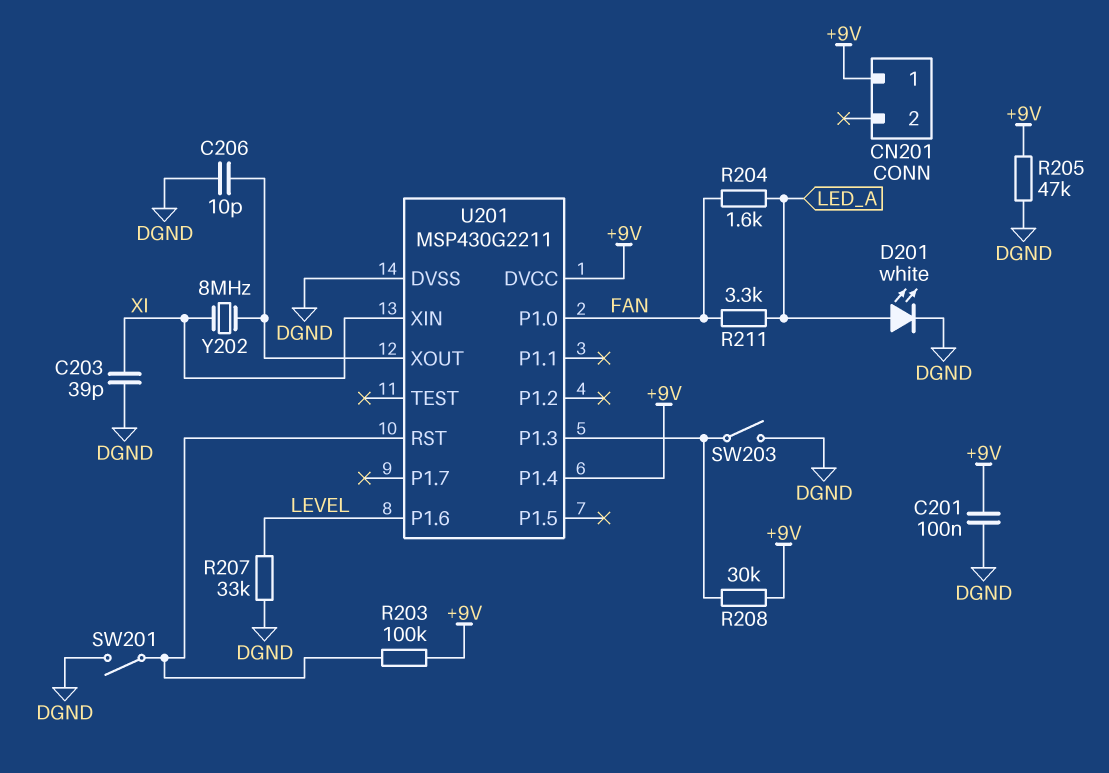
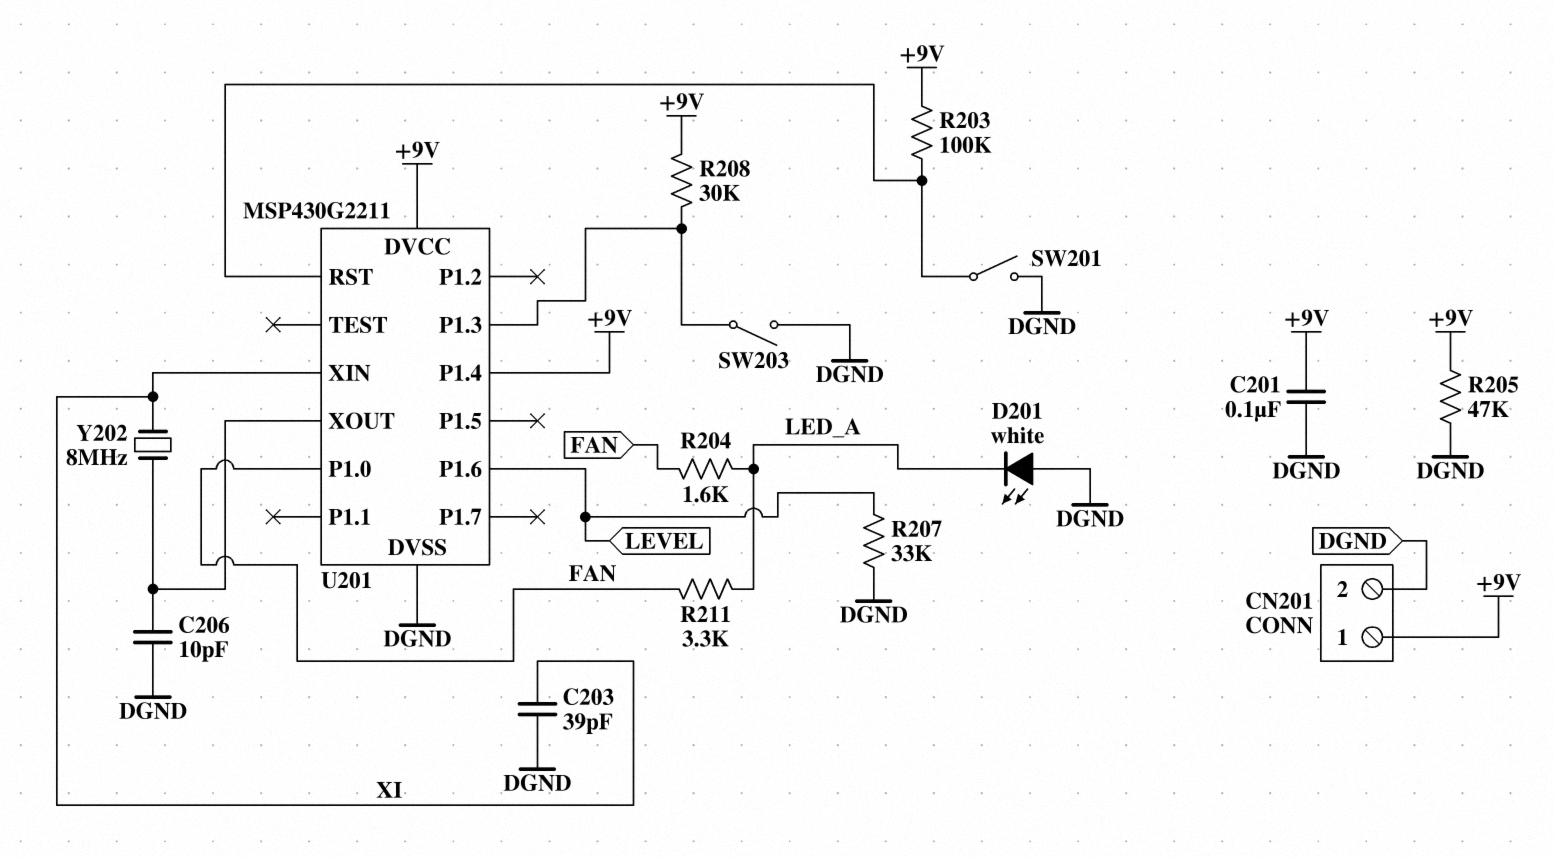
CN201 pin 2: none -> DGND
D201: LED white (A LED_A, K DGND) -> LED white (A DGND, K LED_A)

